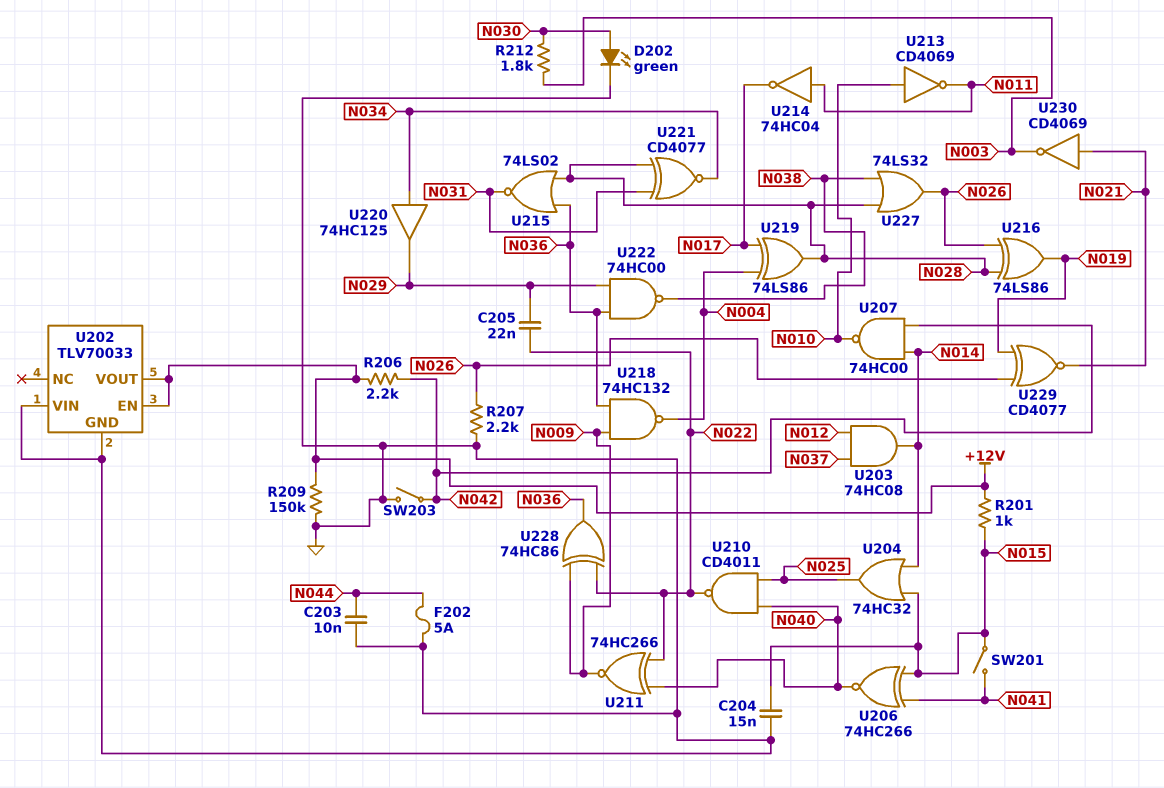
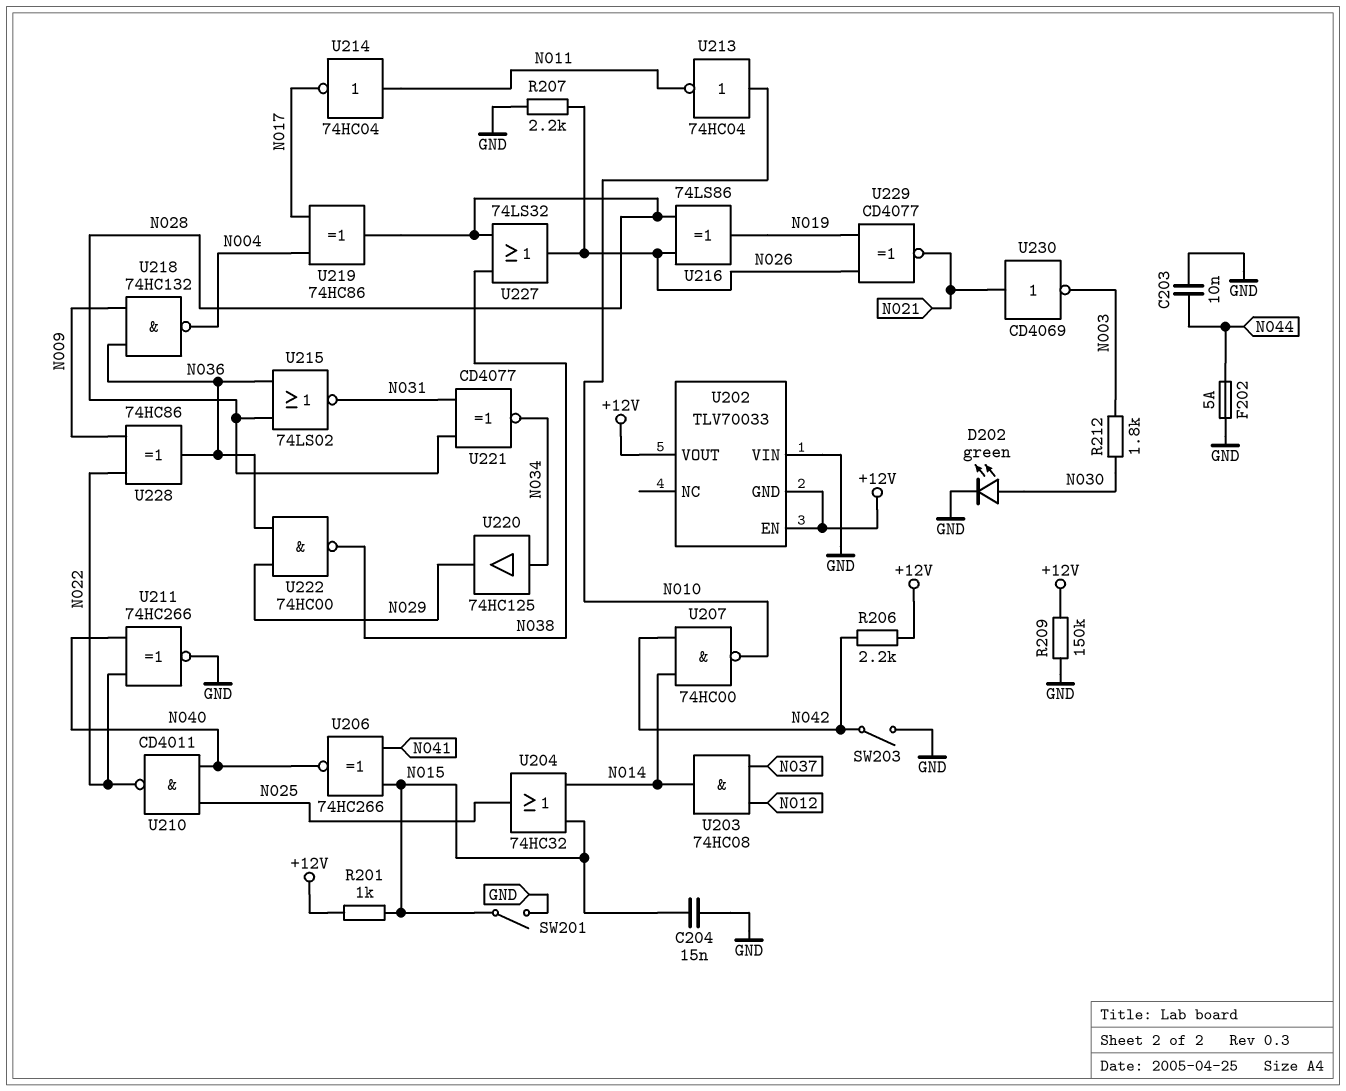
C205: 22nF (N022, N029) -> none
SW201: switch (N015, N041) -> switch (GND, N015)
U202 pin GND: GND -> +12V
U211: XNOR 74HC266 (in N022, in N040, out N009) -> XNOR 74HC266 (in N022, in N040, out GND)
U213: NOT CD4069 (in N010, out N011) -> NOT 74HC04 (in N010, out N011)
U219: XOR 74LS86 (in N004, in N017, out N028) -> XOR 74HC86 (in N004, in N017, out N028)

